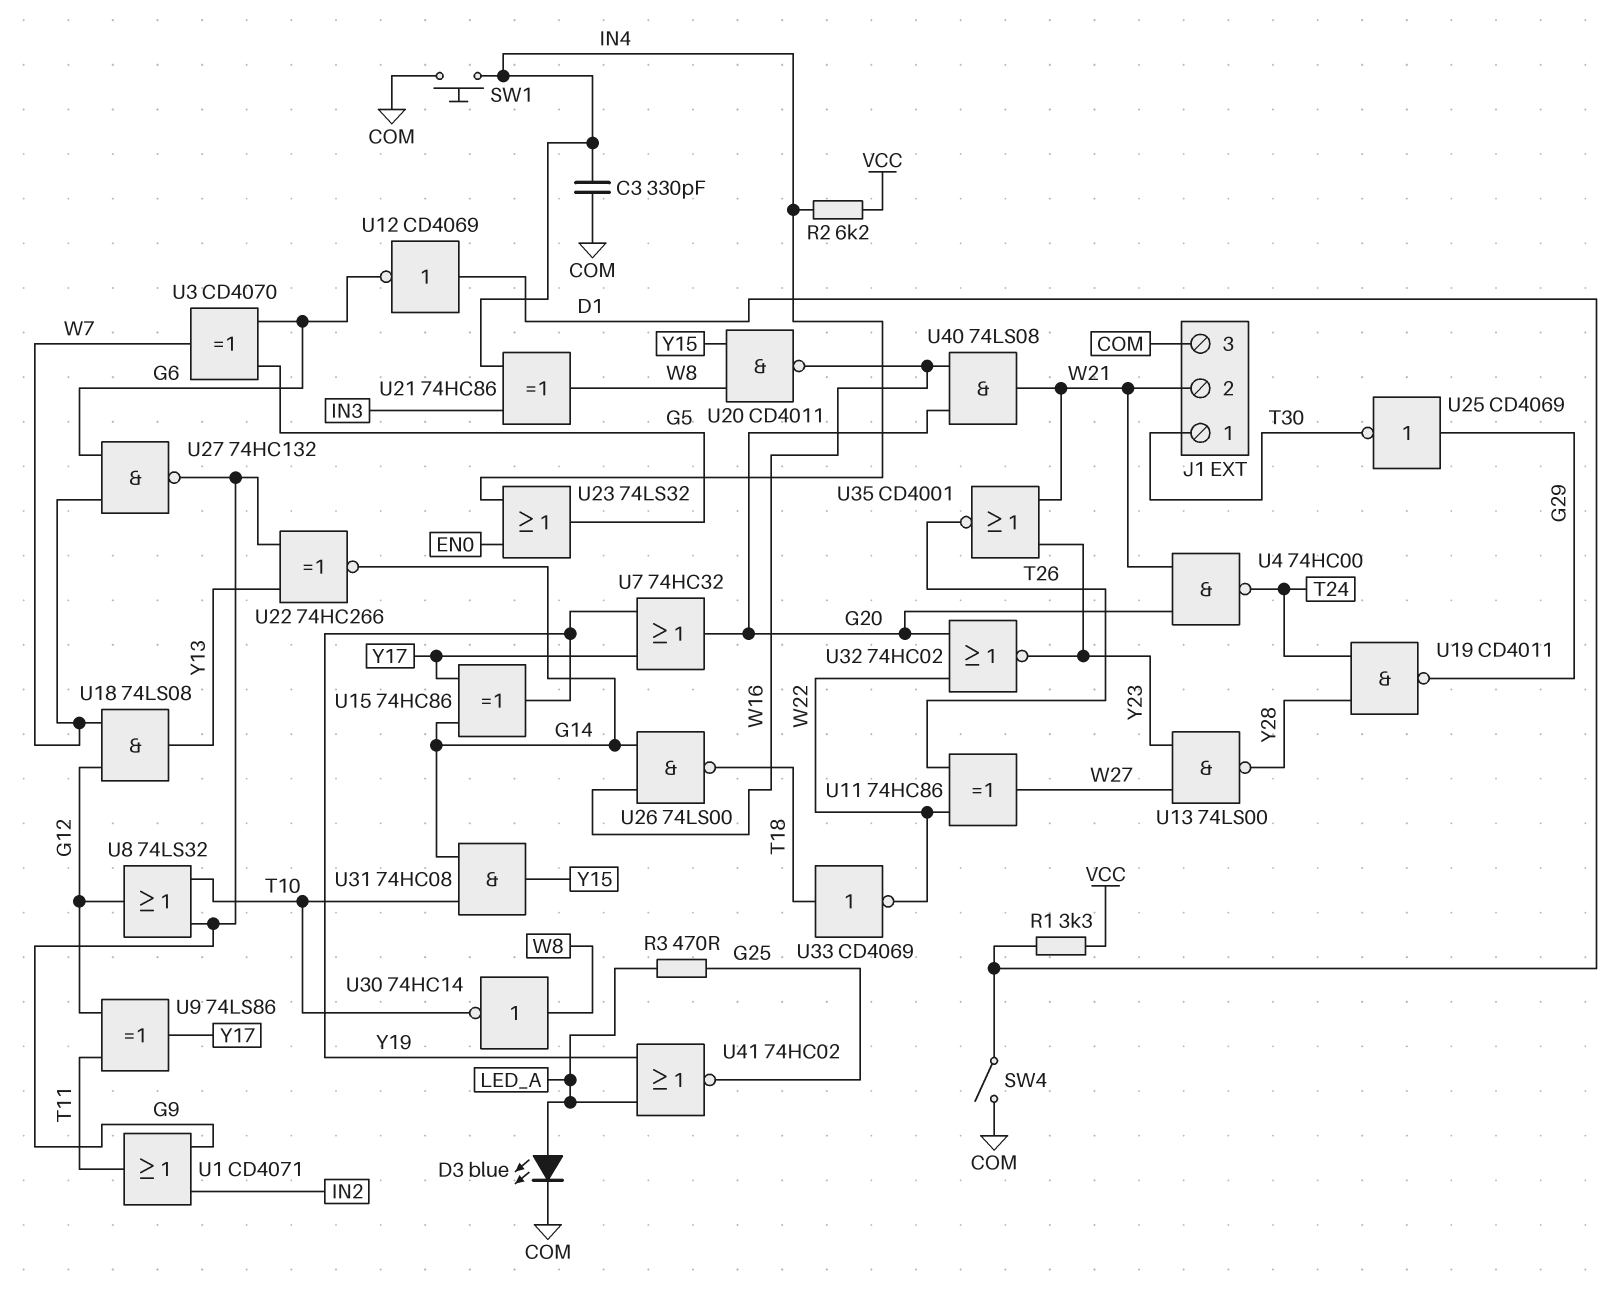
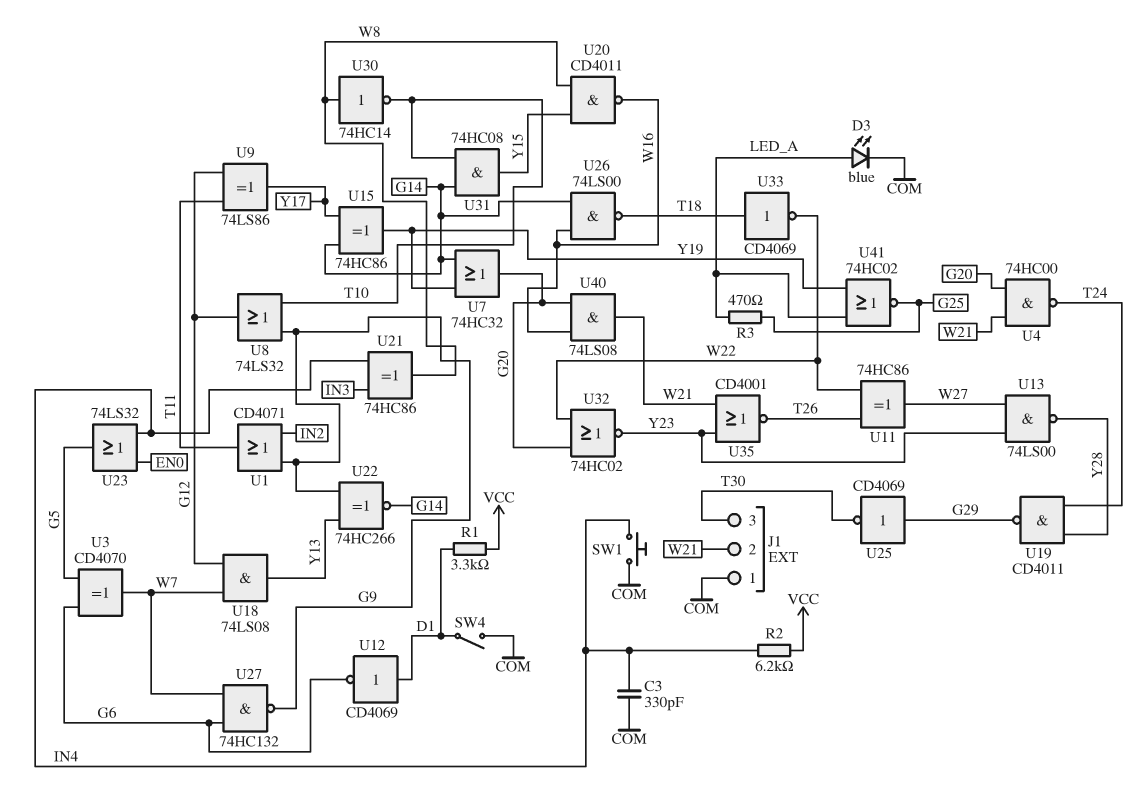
J1 pin 1: T30 -> COM
J1 pin 3: COM -> T30
U7: OR 74HC32 (in Y17, in Y19, out G20) -> OR 74HC32 (in G14, in Y19, out G20)

